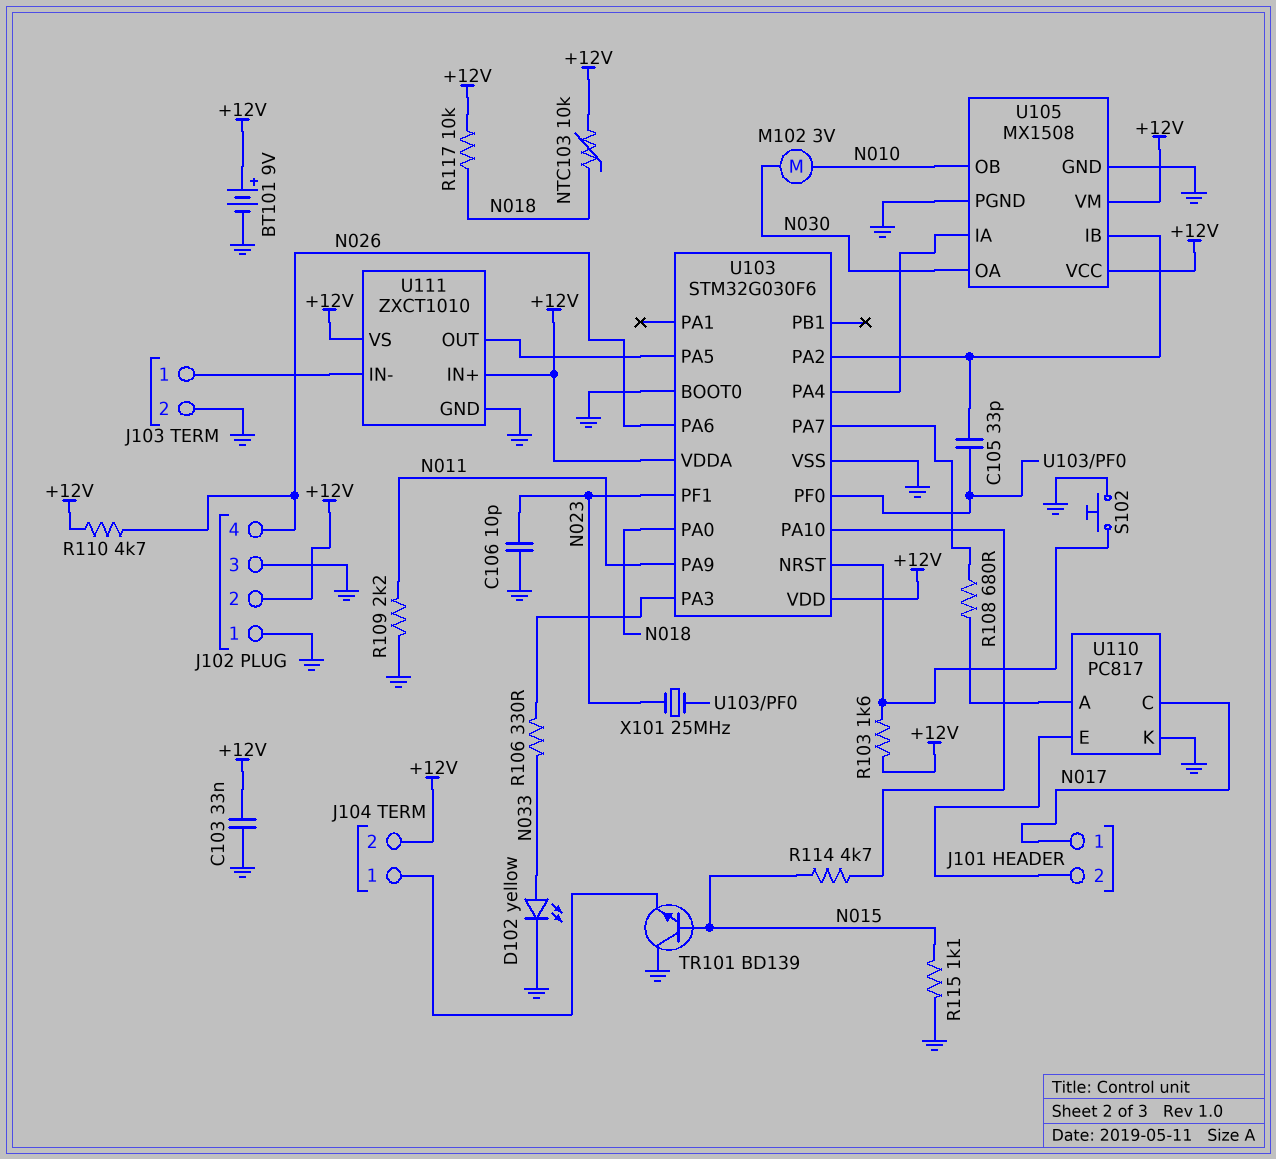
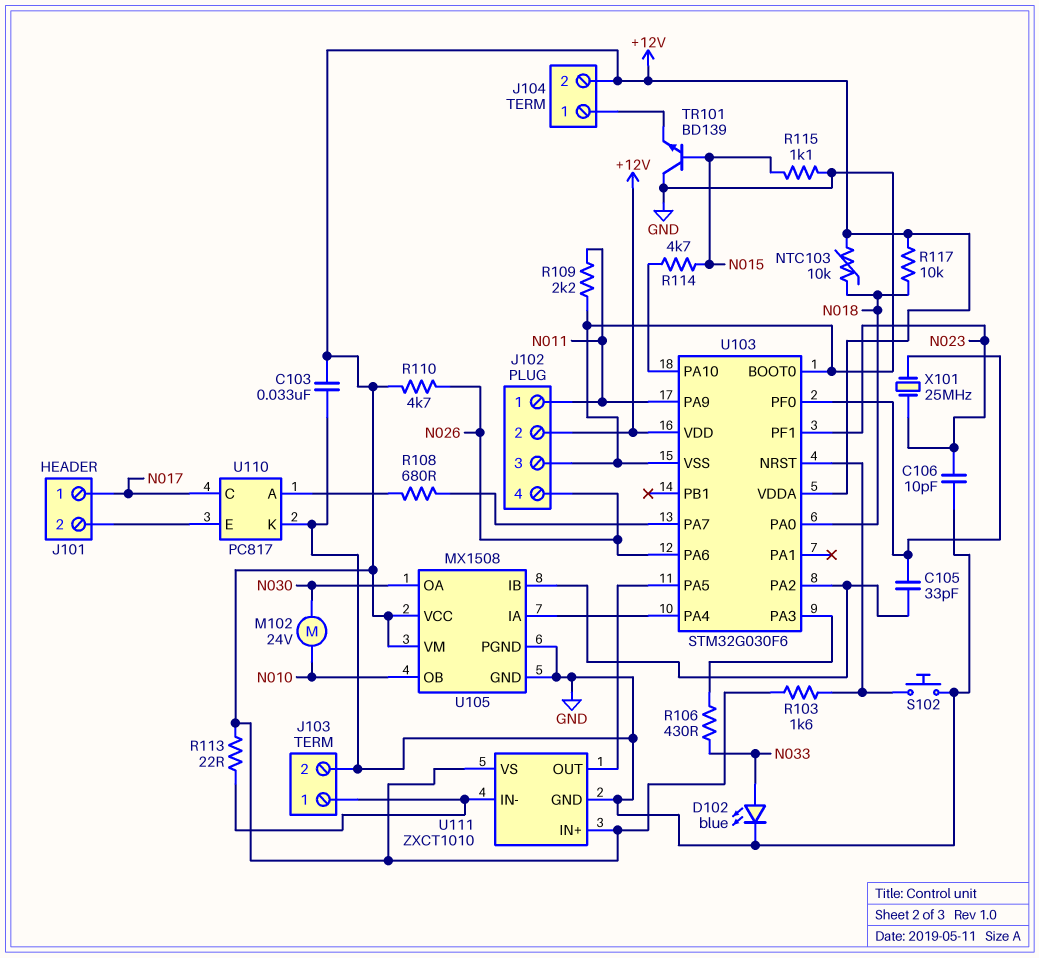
BT101: 9V (plus +12V, minus GND) -> none
D102: LED yellow (A N033, K GND) -> LED blue (A N033, K GND)
J102 pin 1: GND -> N011
M102: motor 3V (N010, N030) -> motor 24V (N010, N030)
R106: 330 (N033, U103/PA3) -> 430 (N033, U103/PA3)
R113: none -> 22 (+12V, J103/1)

